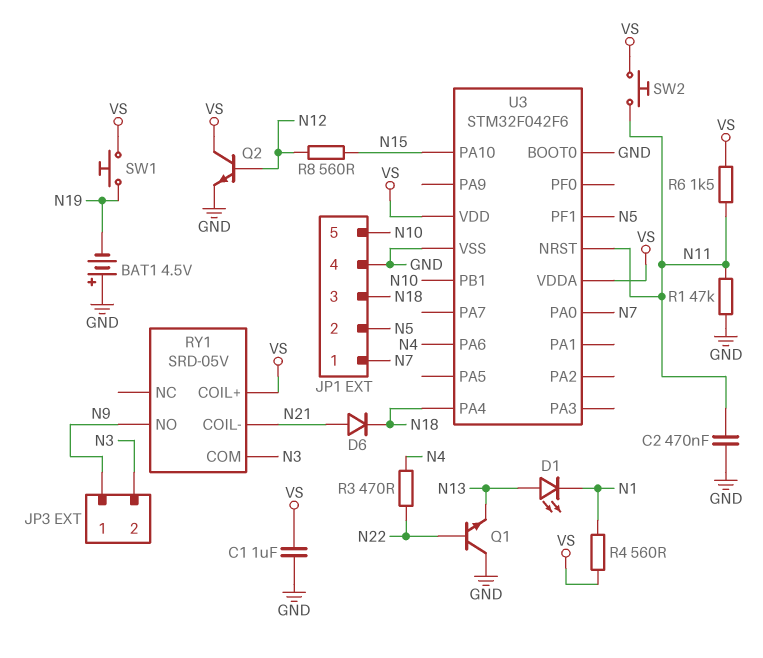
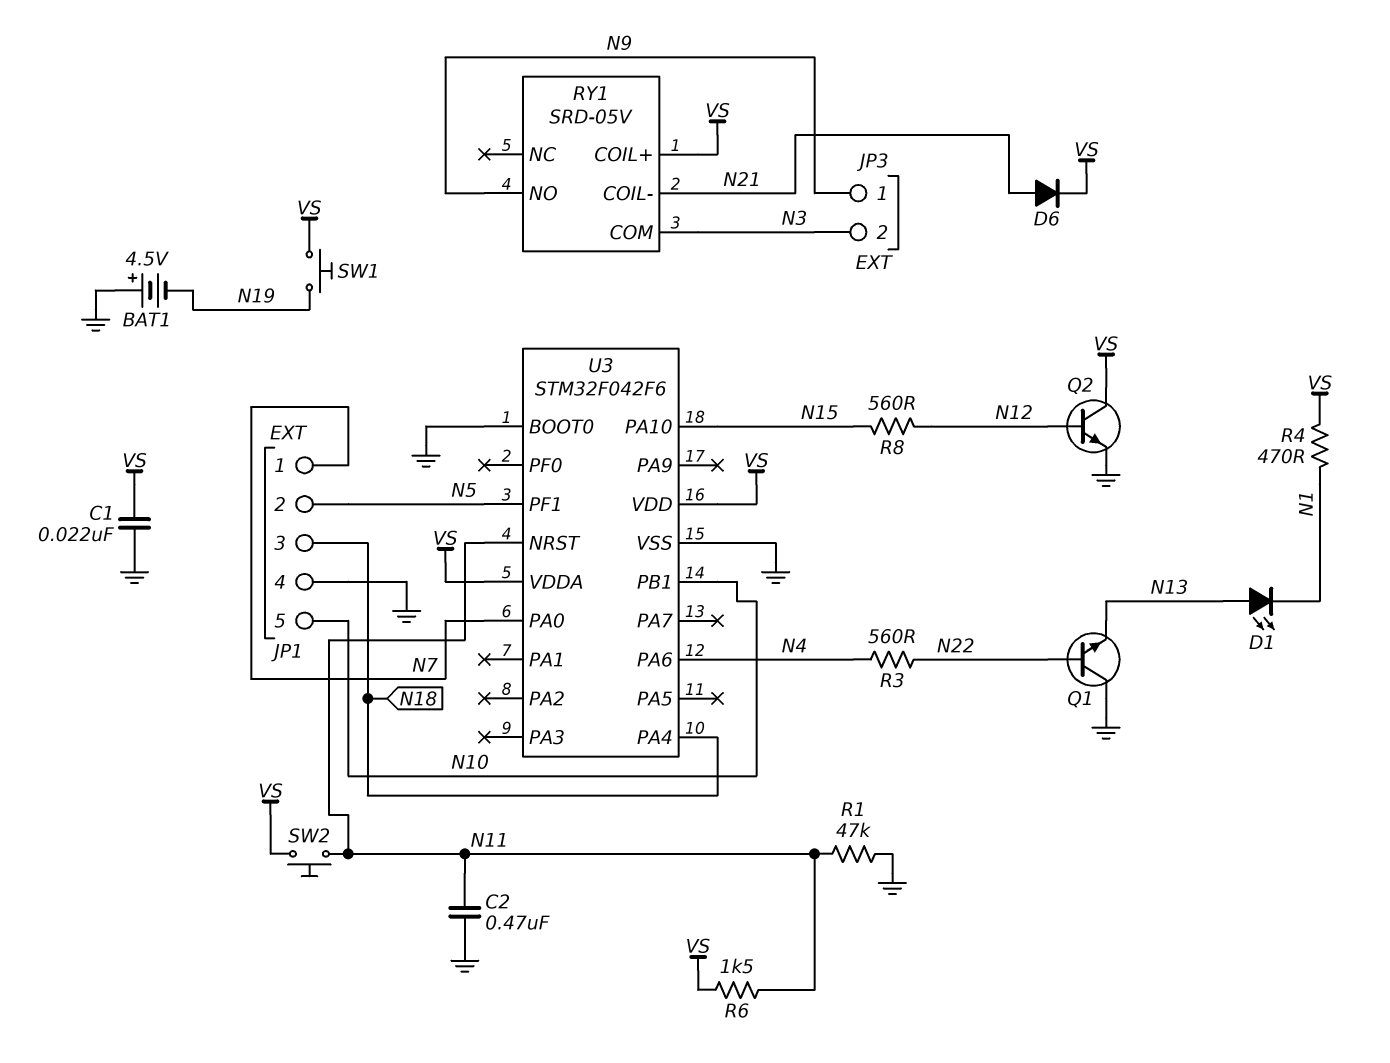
C1: 1uF (GND, VS) -> 22nF (GND, VS)
D6: diode (A N21, K N18) -> diode (A N21, K VS)
R3: 470 (N4, N22) -> 560 (N4, N22)
R4: 560 (N1, VS) -> 470 (N1, VS)

